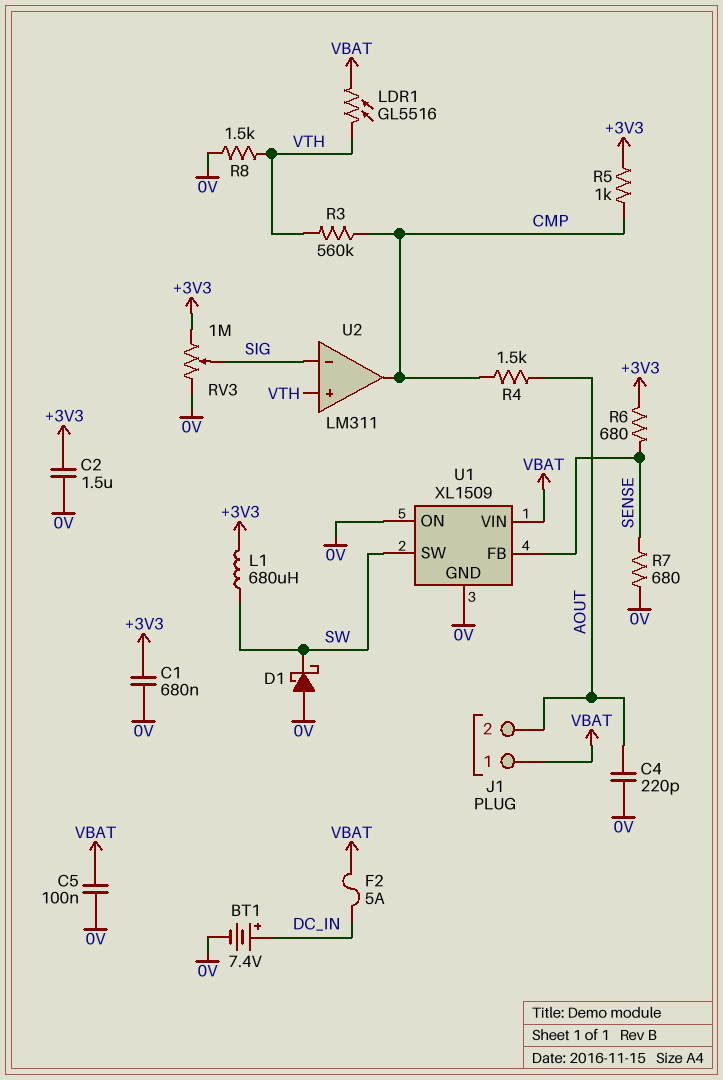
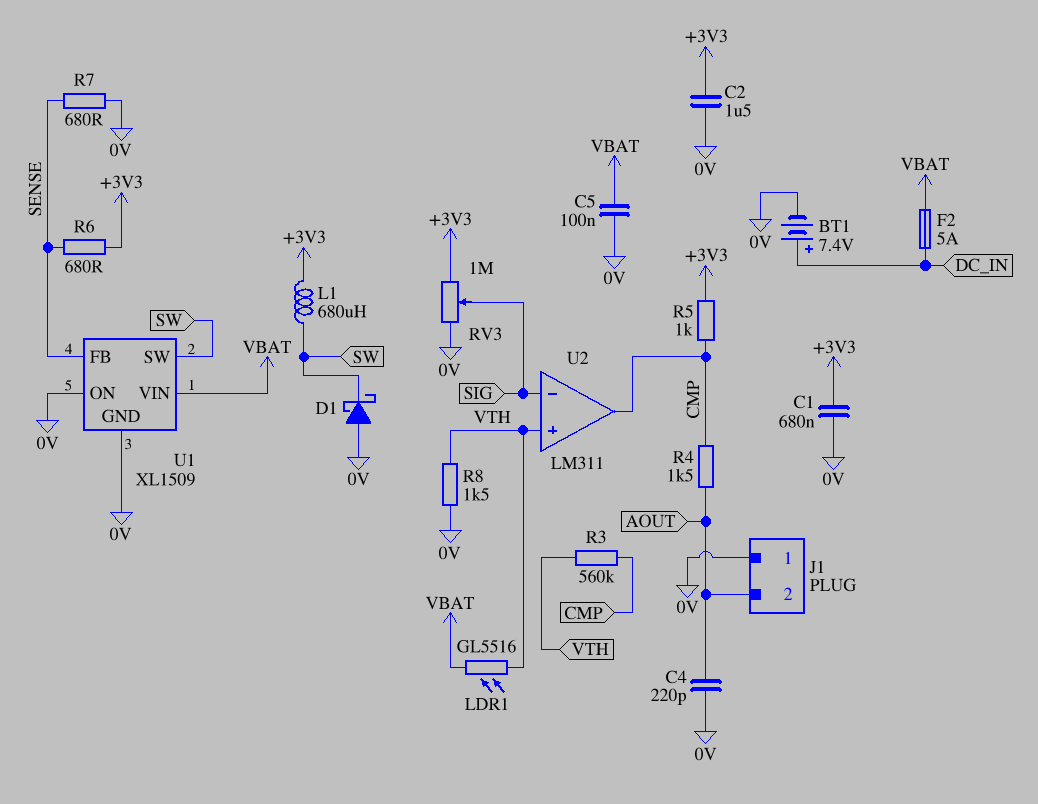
J1 pin 1: VBAT -> 0V

